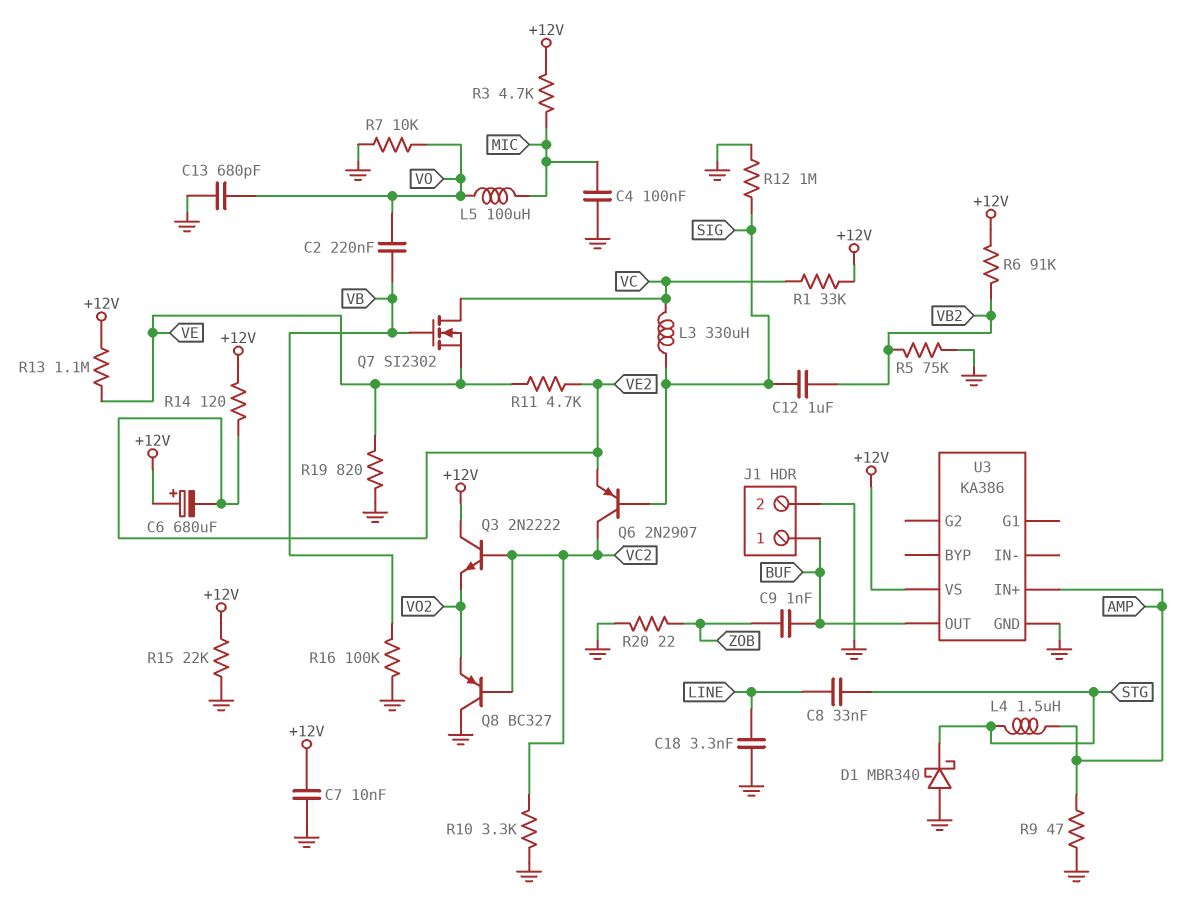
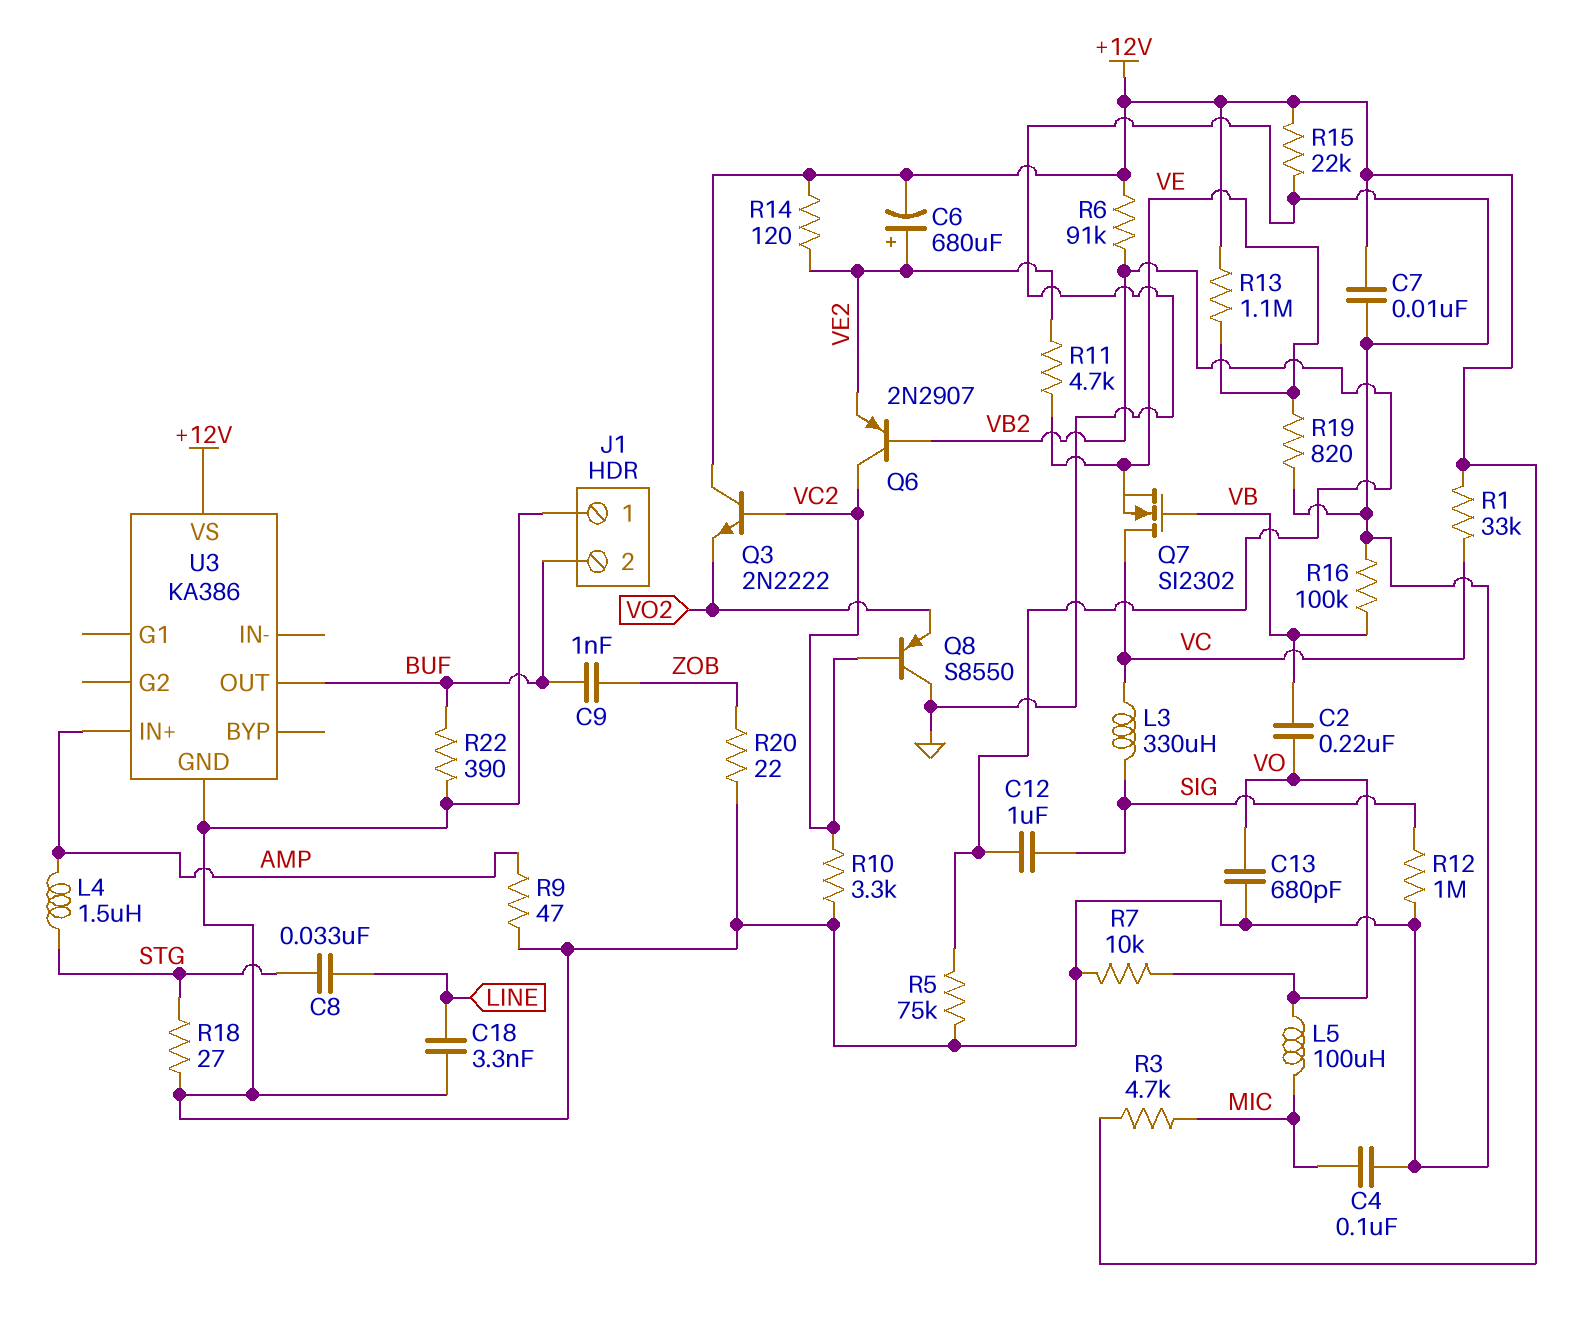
C6: 680uF (plus +12V, minus VE2) -> 680uF (plus VE2, minus +12V)
D1: schottky MBR340 (A GND, K STG) -> none
J1 pin 1: BUF -> GND
J1 pin 2: GND -> BUF
Q6: PNP 2N2907 (B SIG, C VC2, E VE2) -> PNP 2N2907 (B VB2, C VC2, E VE2)
Q8: PNP BC327 (B VC2, C GND, E VO2) -> PNP S8550 (B VC2, C GND, E VO2)
R18: none -> 27 (GND, STG)
R22: none -> 390 (BUF, GND)

